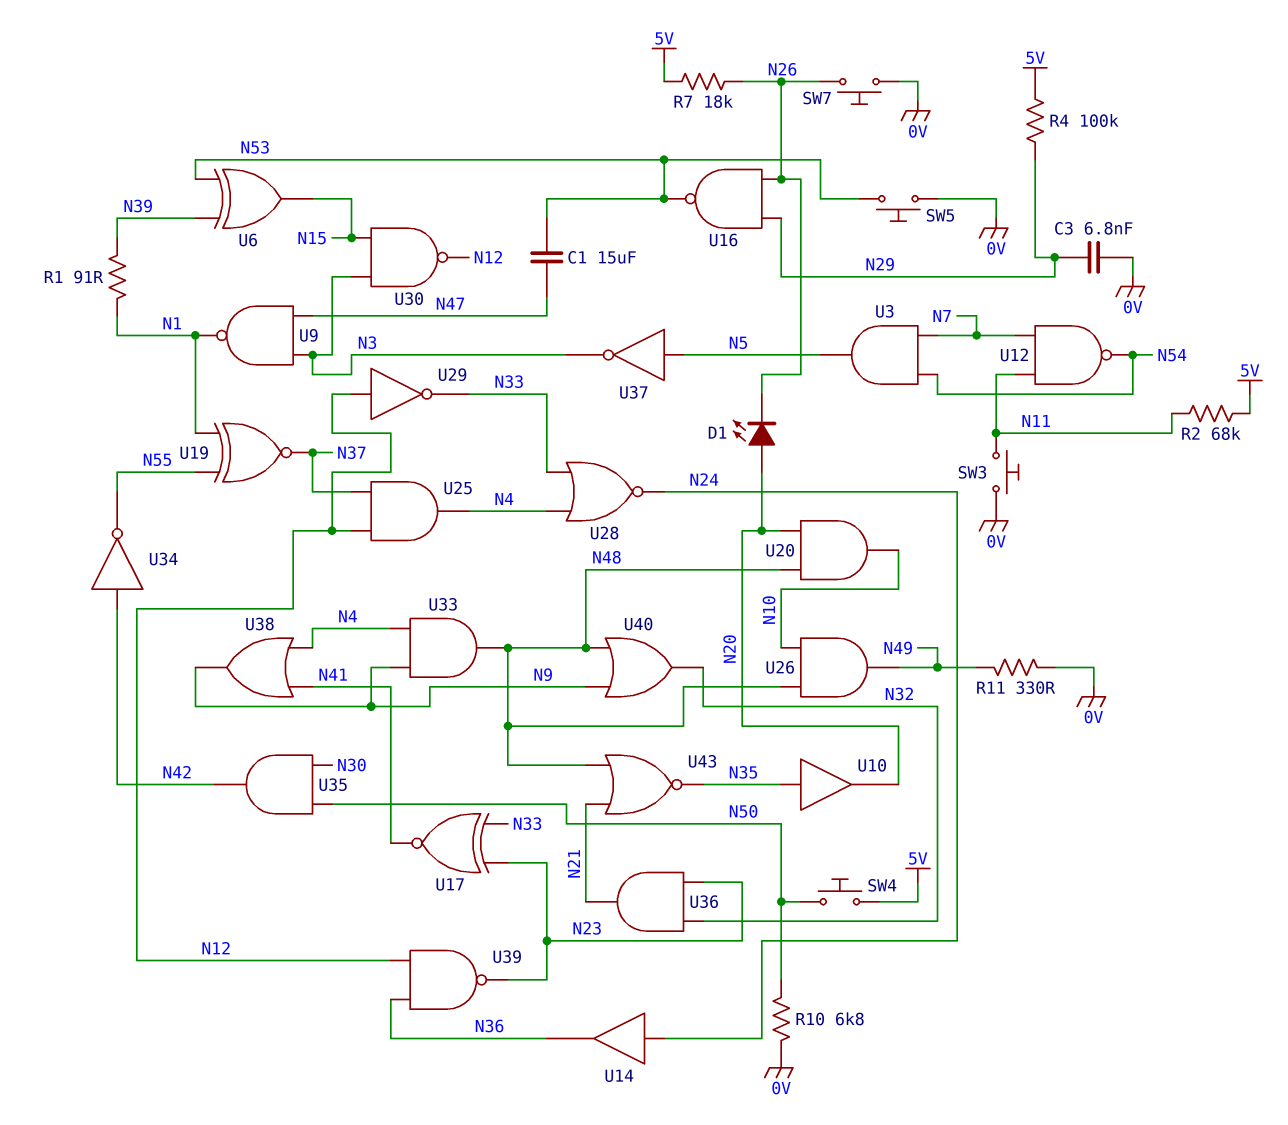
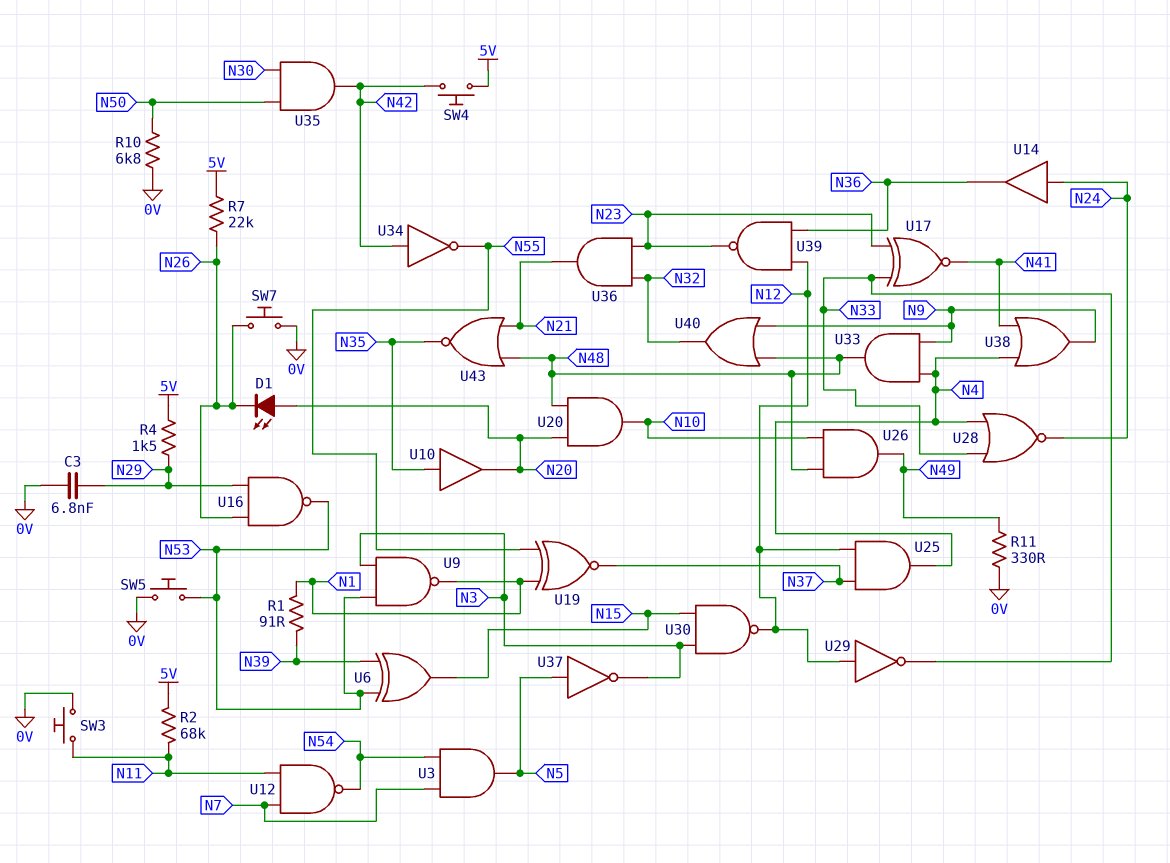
C1: 15uF (N47, N53) -> none
R4: 100k (5V, N29) -> 1.5k (5V, N29)
R7: 18k (5V, N26) -> 22k (5V, N26)
SW4: button (5V, N50) -> button (5V, N42)
U9: NAND (in N3, in N47, out N1) -> NAND (in N3, in N53, out N1)

